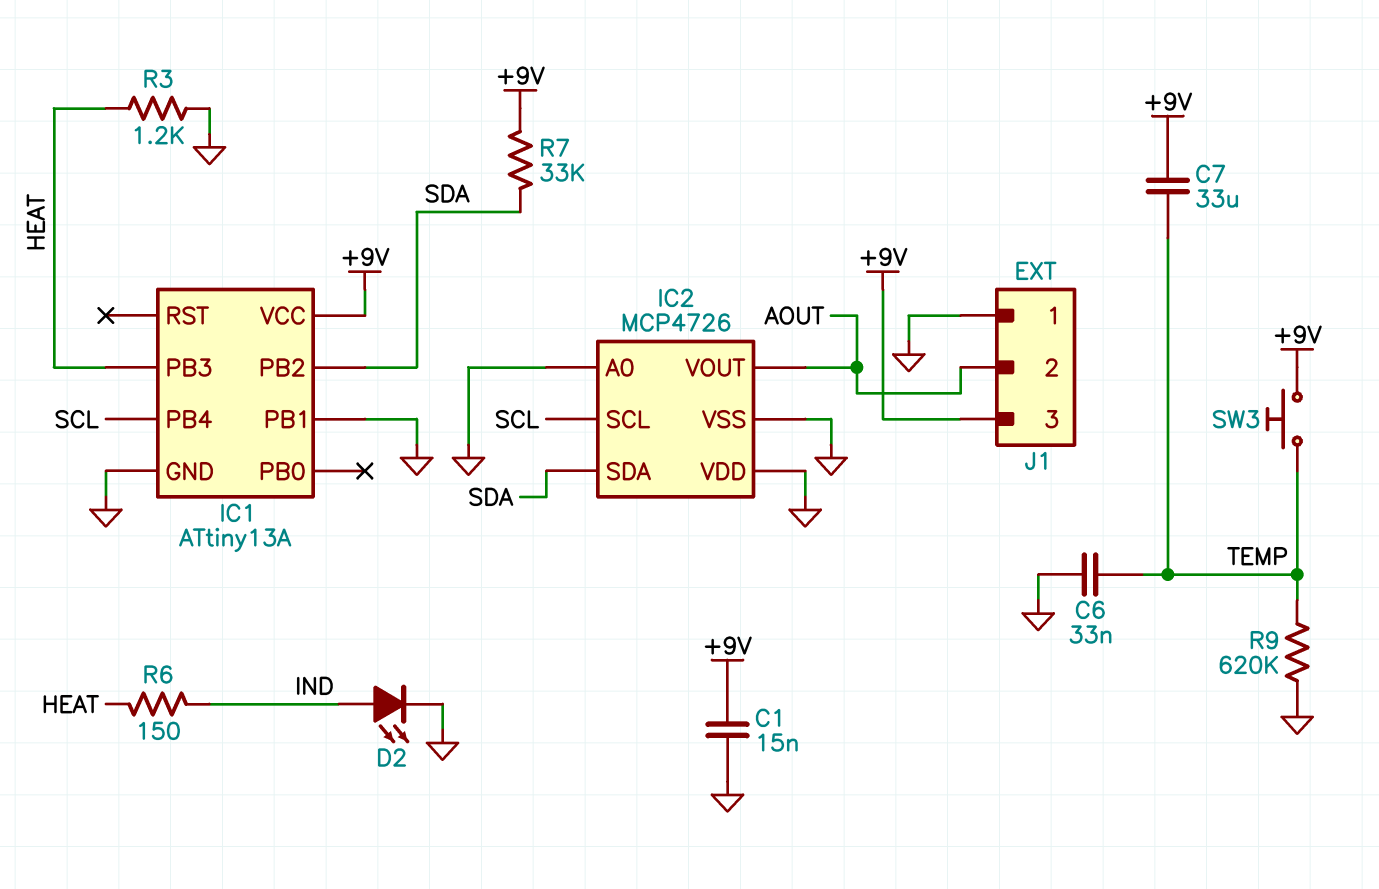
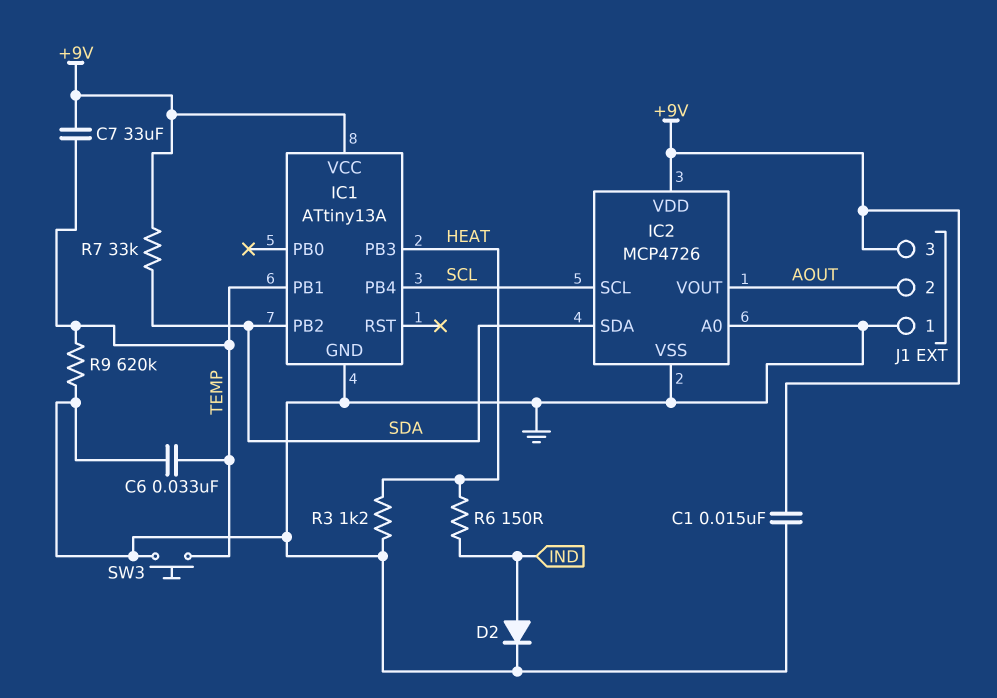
D2: LED (A IND, K GND) -> diode (A IND, K GND)
IC1 pin PB1: GND -> TEMP
IC2 pin VDD: GND -> +9V
SW3: button (+9V, TEMP) -> button (GND, TEMP)

